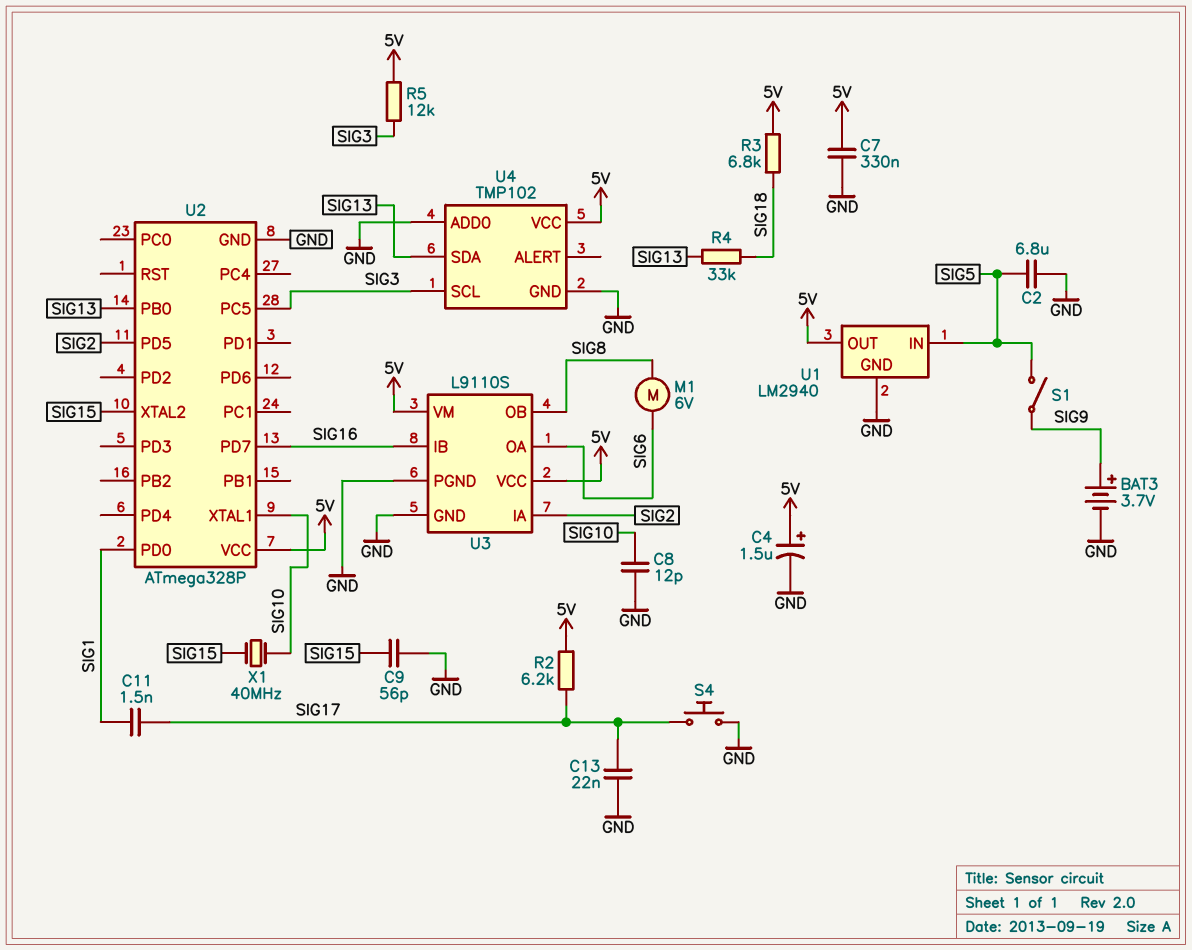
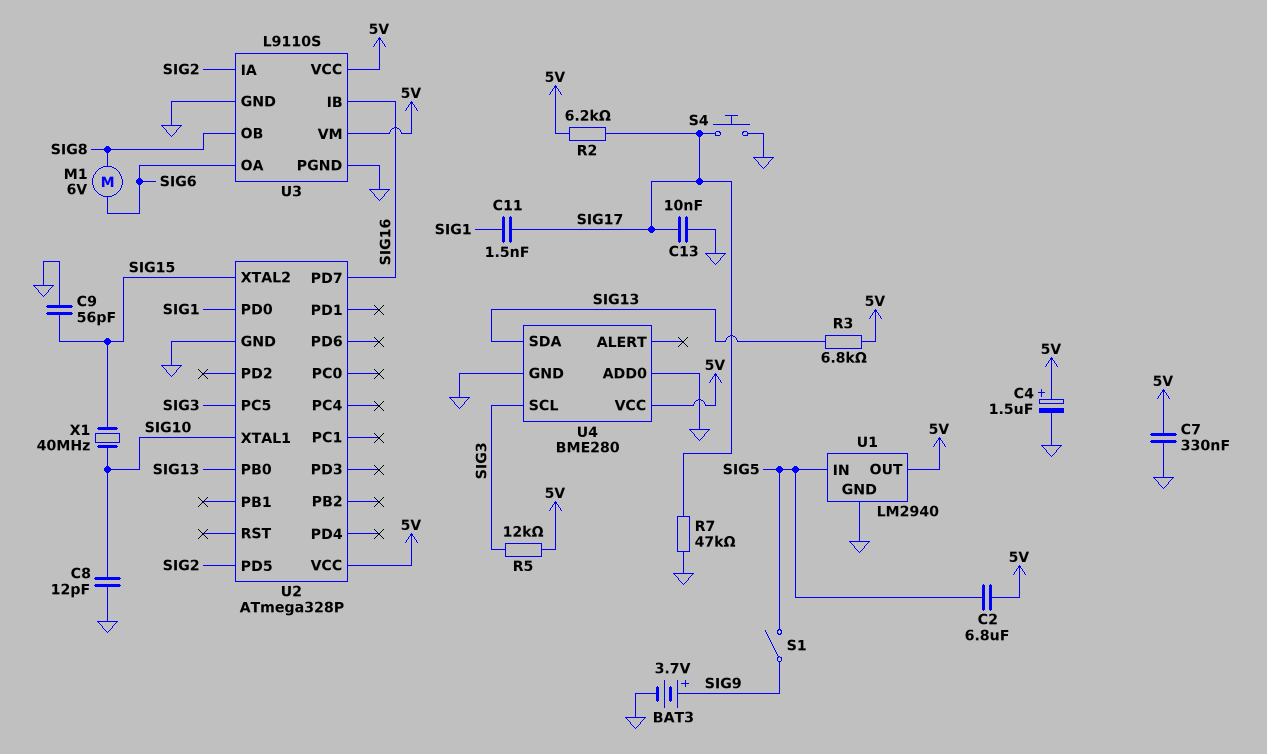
C2: 6.8uF (GND, SIG5) -> 6.8uF (5V, SIG5)
C13: 22nF (GND, SIG17) -> 10nF (GND, SIG17)
R3: 6.8k (5V, SIG18) -> 6.8k (5V, SIG13)
R4: 33k (SIG13, SIG18) -> none
R7: none -> 47k (GND, SIG17)
U4: TMP102 -> BME280

